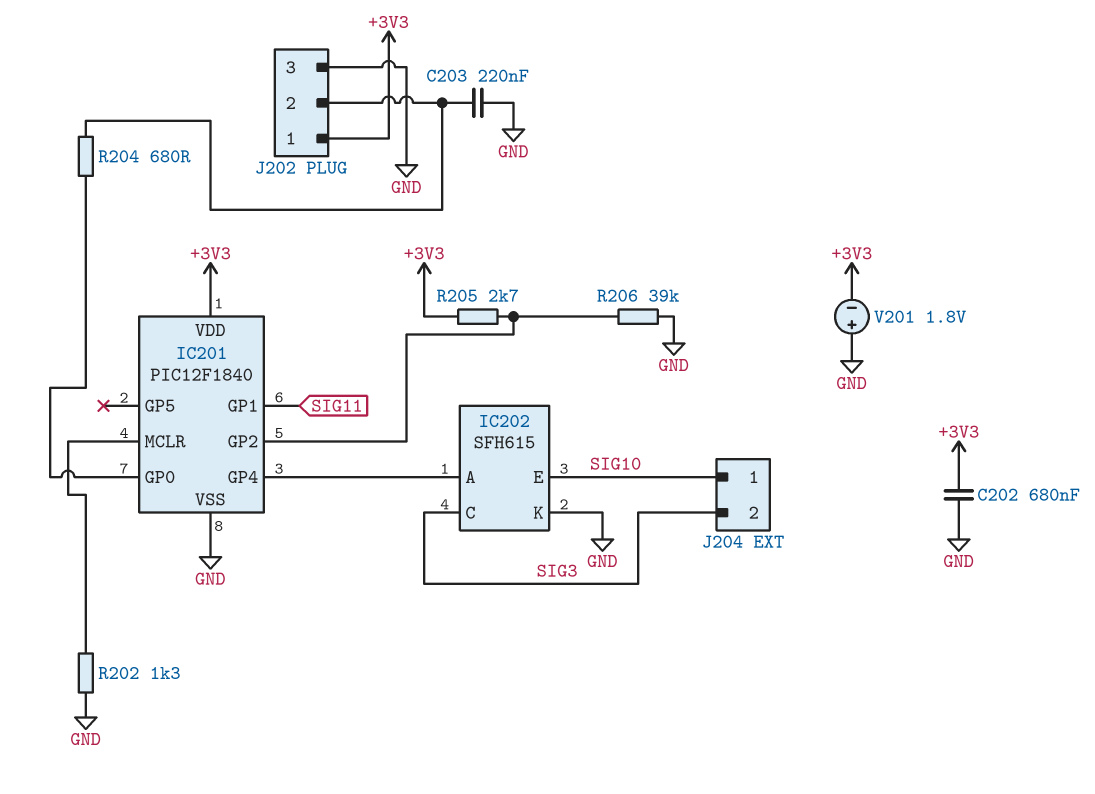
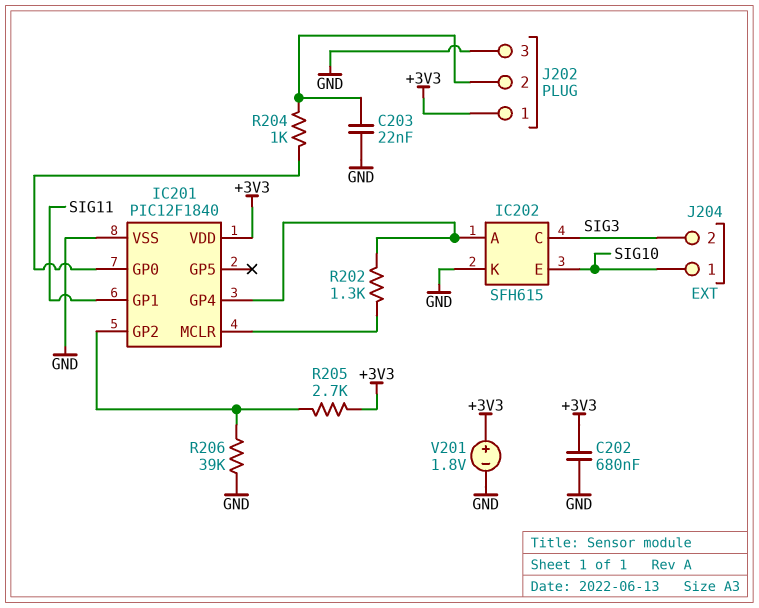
C203: 220nF (GND, J202/2) -> 22nF (GND, J202/2)
R202: 1.3k (GND, IC201/MCLR) -> 1.3k (IC201/GP4, IC201/MCLR)
R204: 680 (IC201/GP0, J202/2) -> 1k (IC201/GP0, J202/2)
V201: 1.8V (plus GND, minus +3V3) -> 1.8V (plus +3V3, minus GND)

